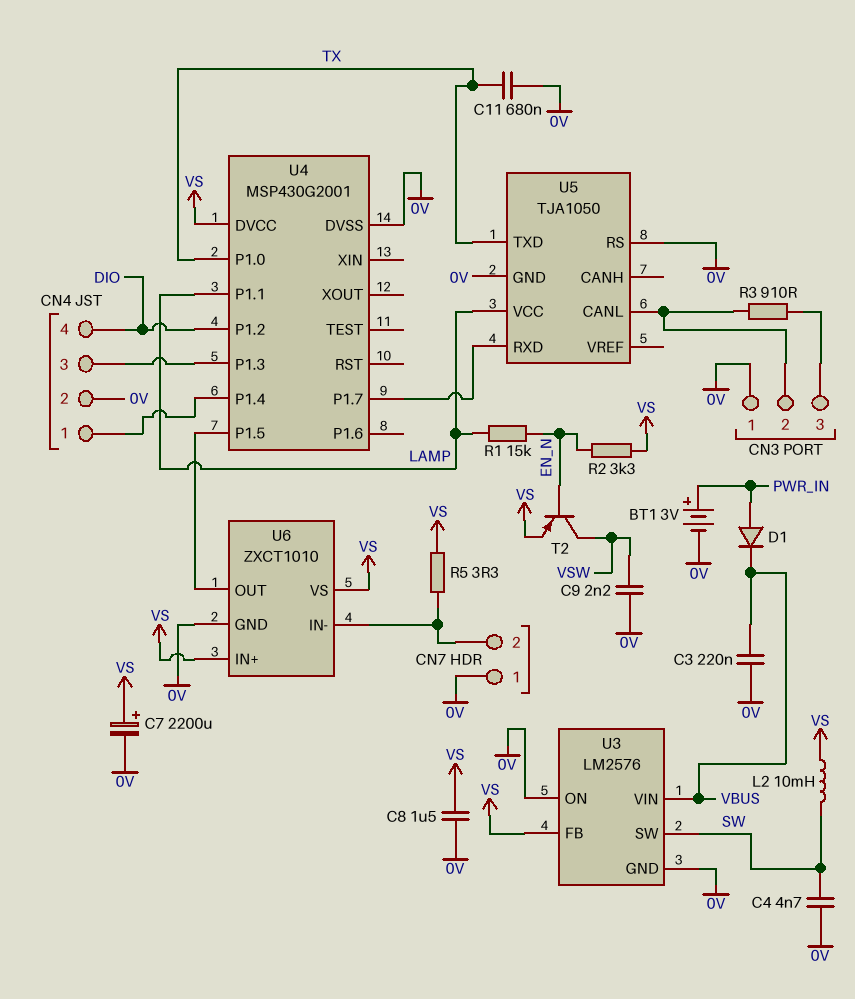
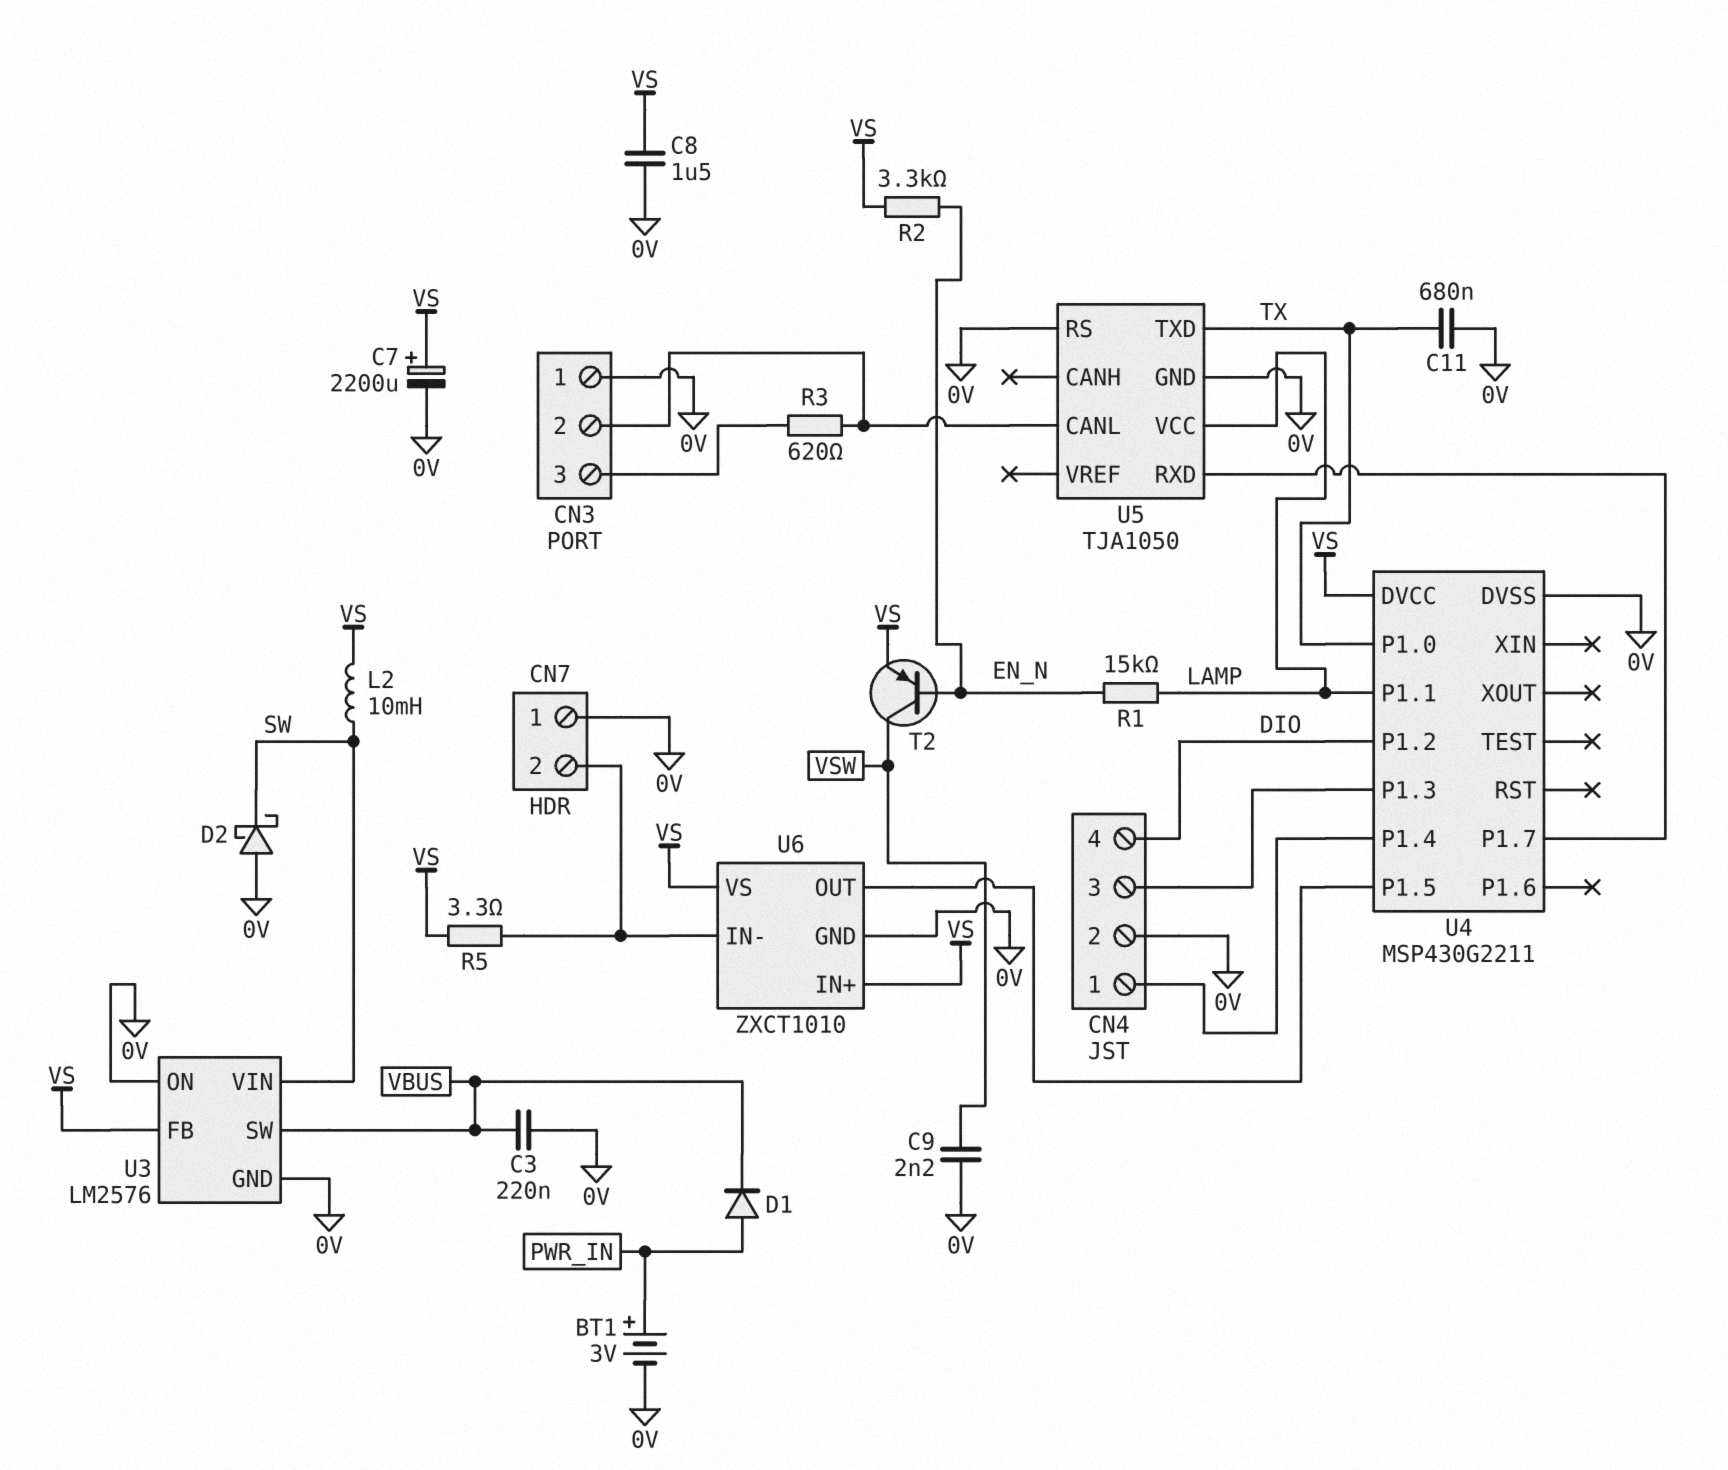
C4: 4.7nF (0V, SW) -> none
D2: none -> schottky (A 0V, K SW)
R3: 910 (CN3/2, CN3/3) -> 620 (CN3/2, CN3/3)
U3 pin SW: SW -> VBUS
U3 pin VIN: VBUS -> SW
U4: MSP430G2001 -> MSP430G2211

